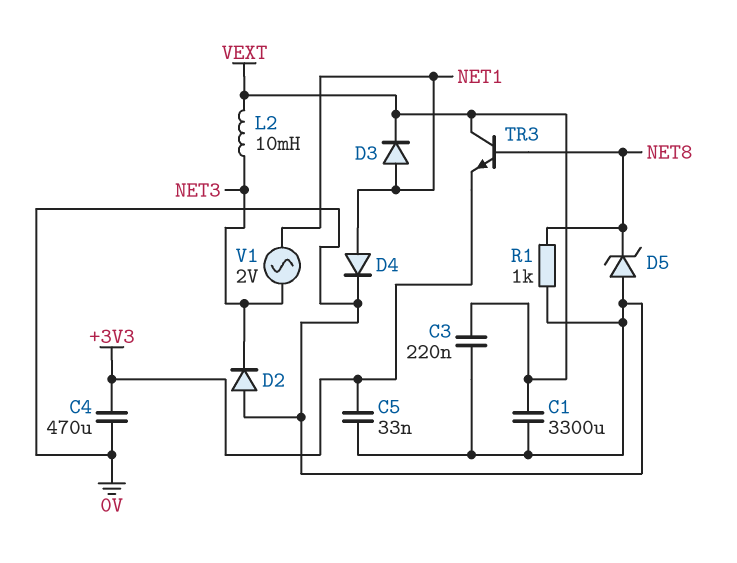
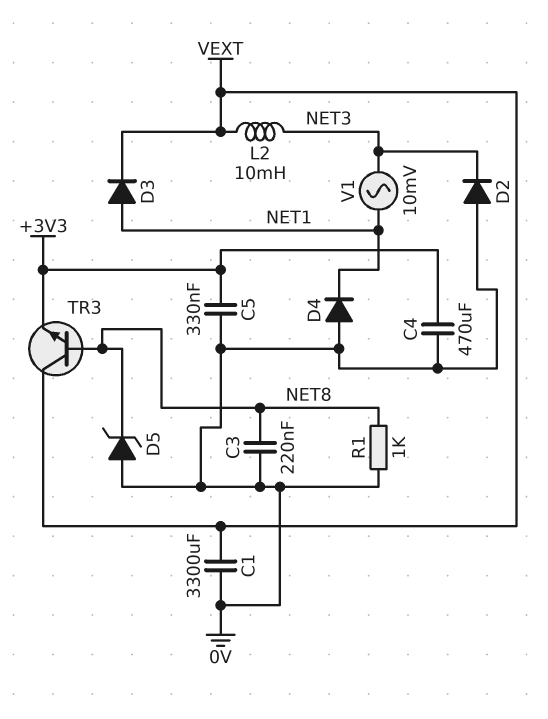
C3: 220nF (0V, VEXT) -> 220nF (0V, NET8)
C5: 33nF (+3V3, 0V) -> 330nF (+3V3, 0V)
D4: diode (A NET1, K 0V) -> diode (A 0V, K NET1)
V1: AC 2V (NET1, NET3) -> AC 10mV (NET1, NET3)

